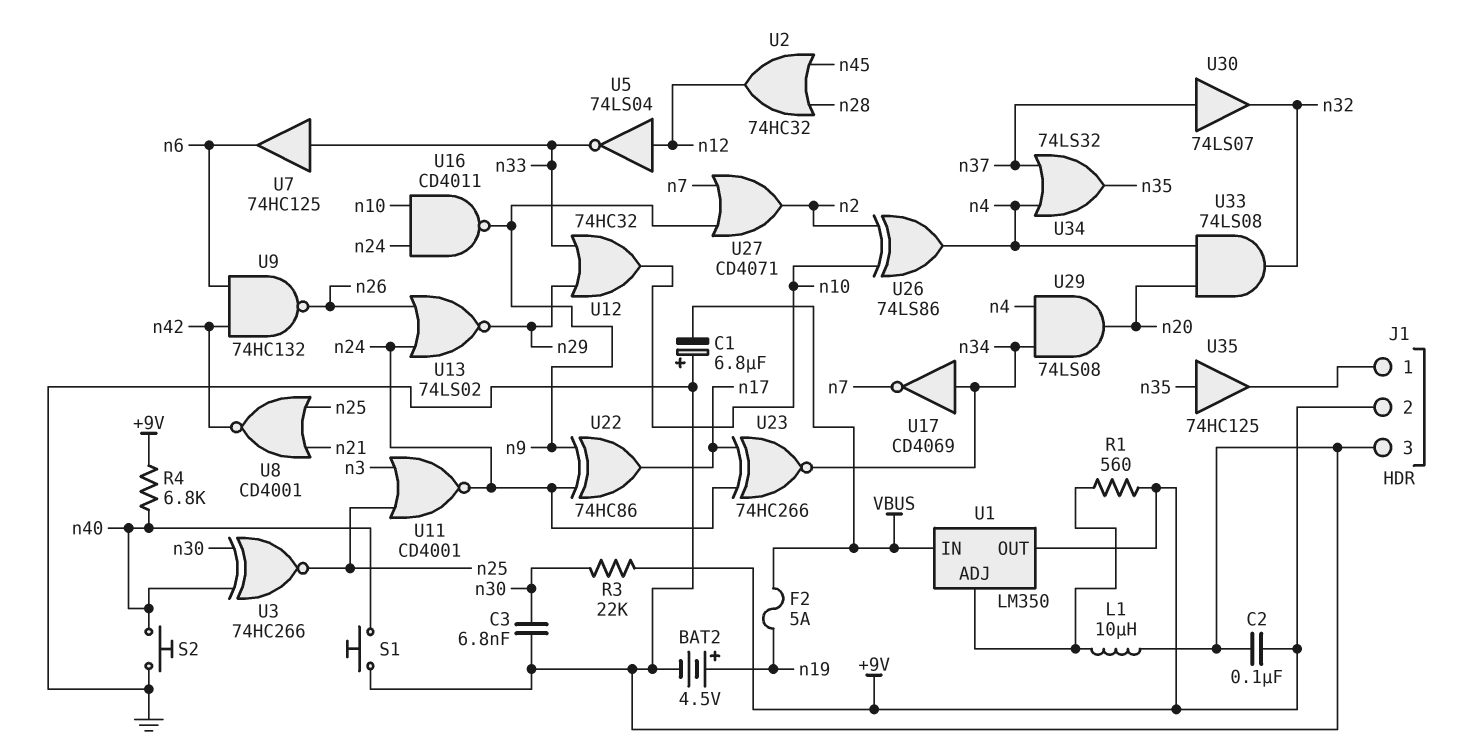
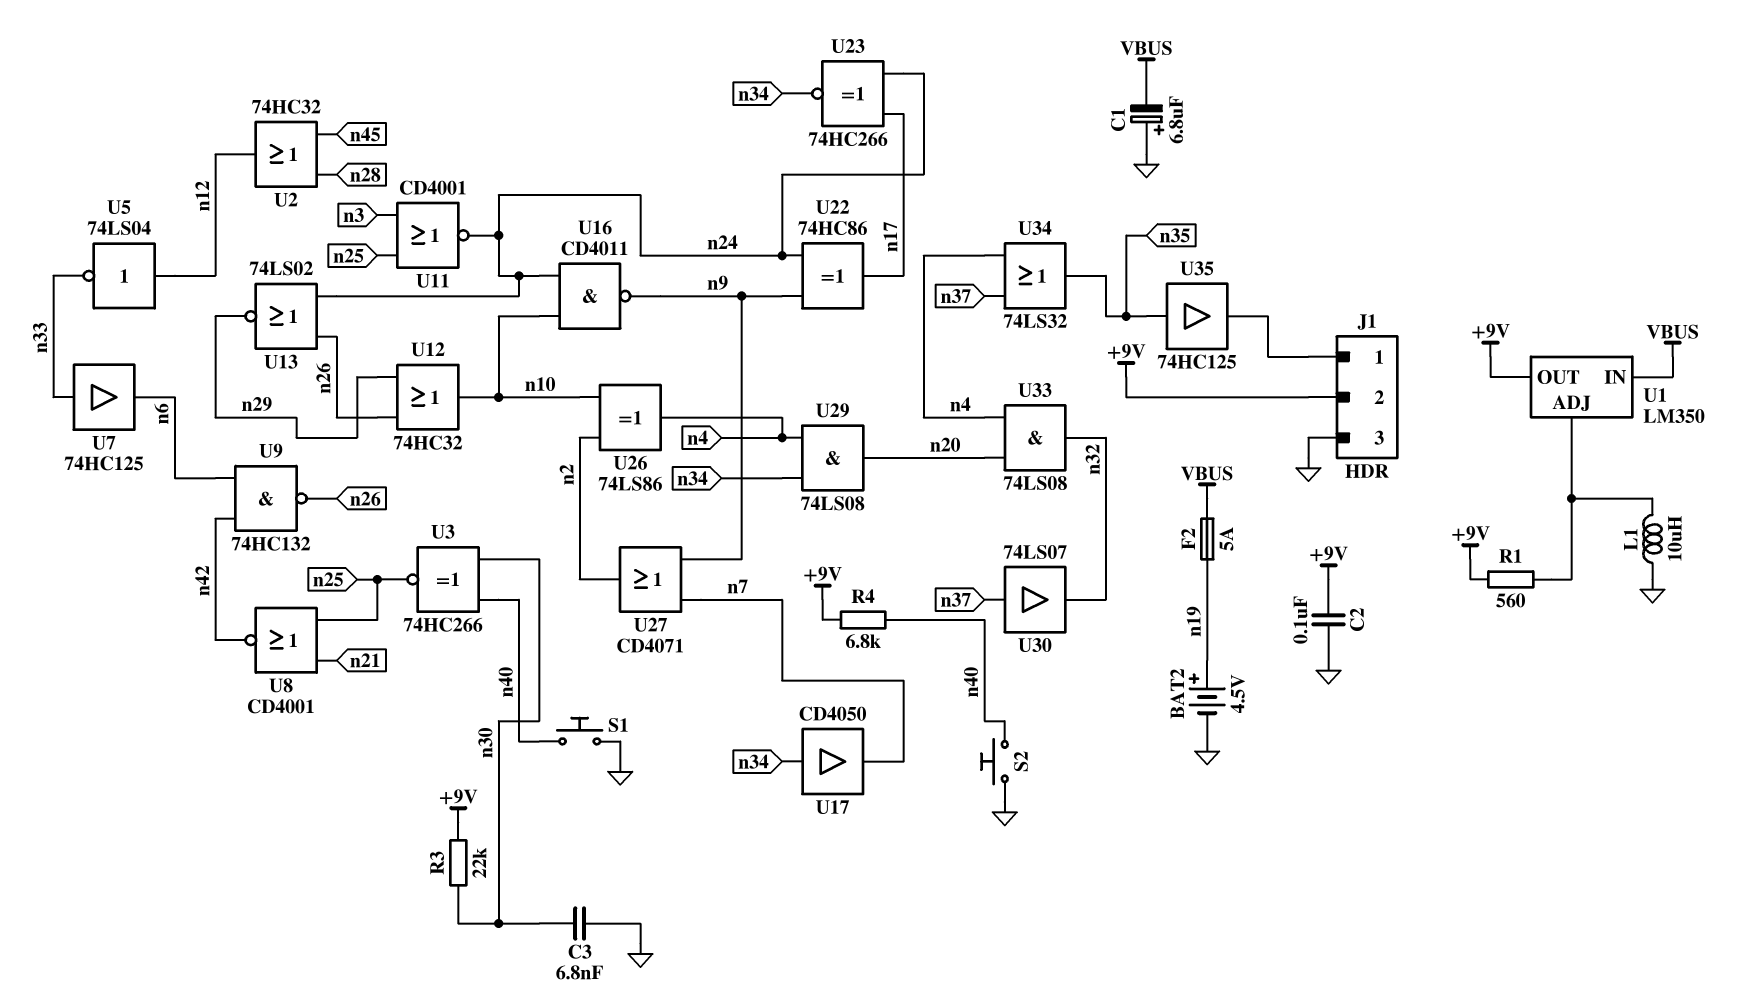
U12: OR 74HC32 (in n29, in n33, out n10) -> OR 74HC32 (in n26, in n29, out n10)
U17: NOT CD4069 (in n34, out n7) -> buffer CD4050 (in n34, out n7)

